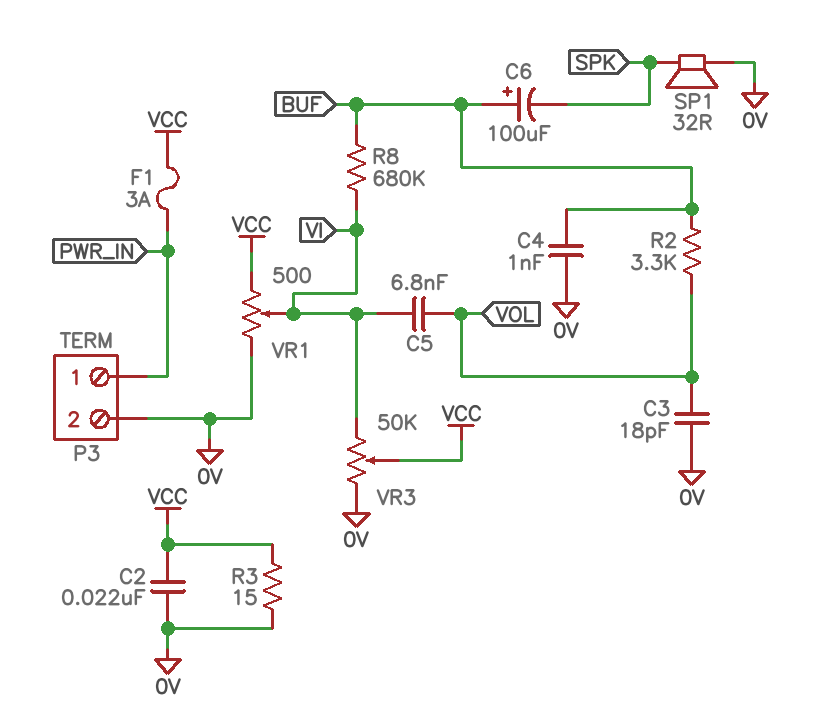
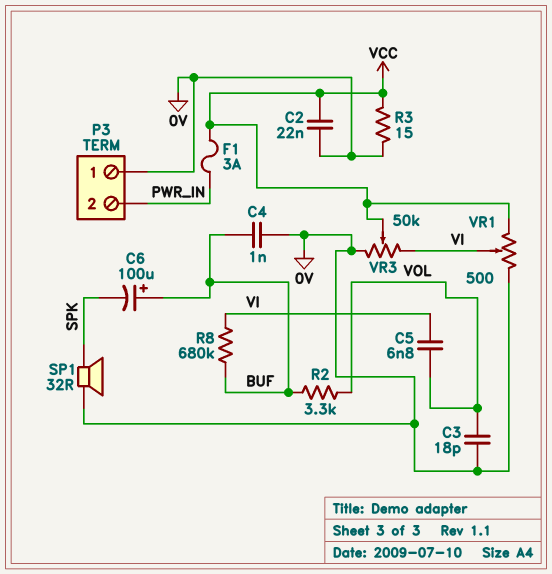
P3 pin 1: PWR_IN -> 0V
P3 pin 2: 0V -> PWR_IN

